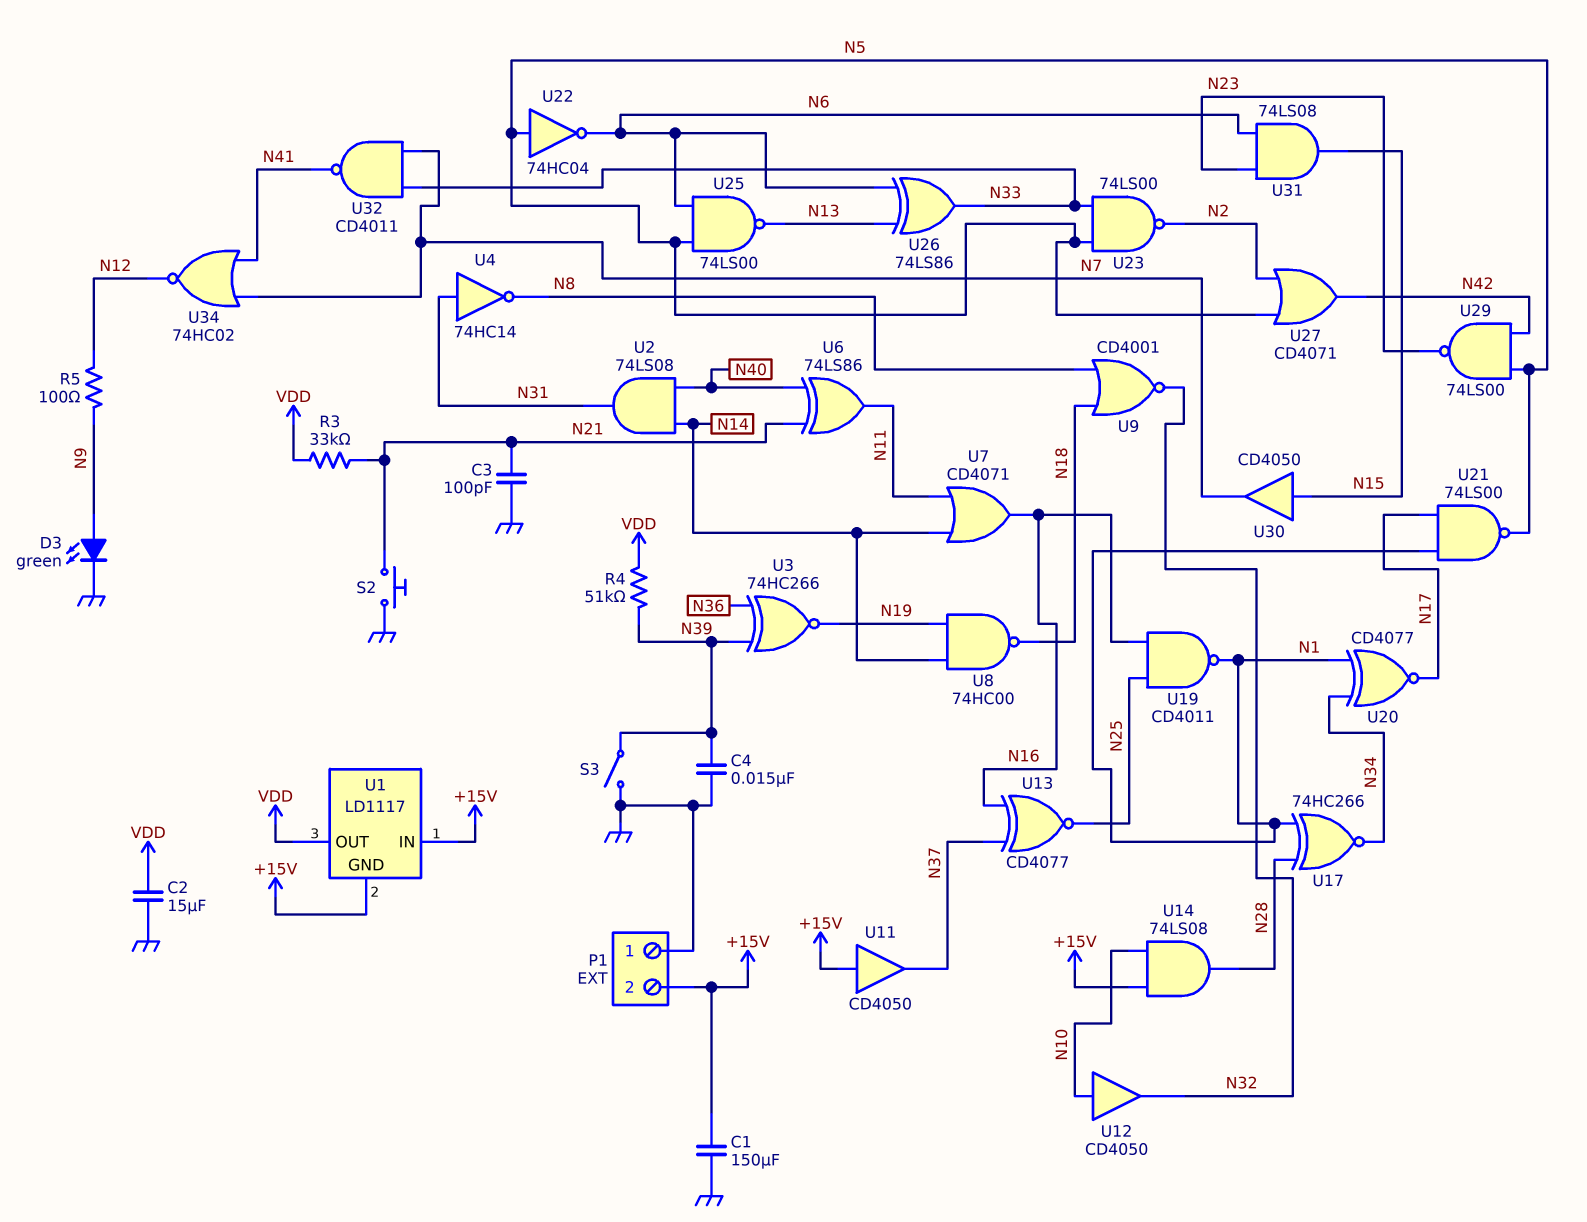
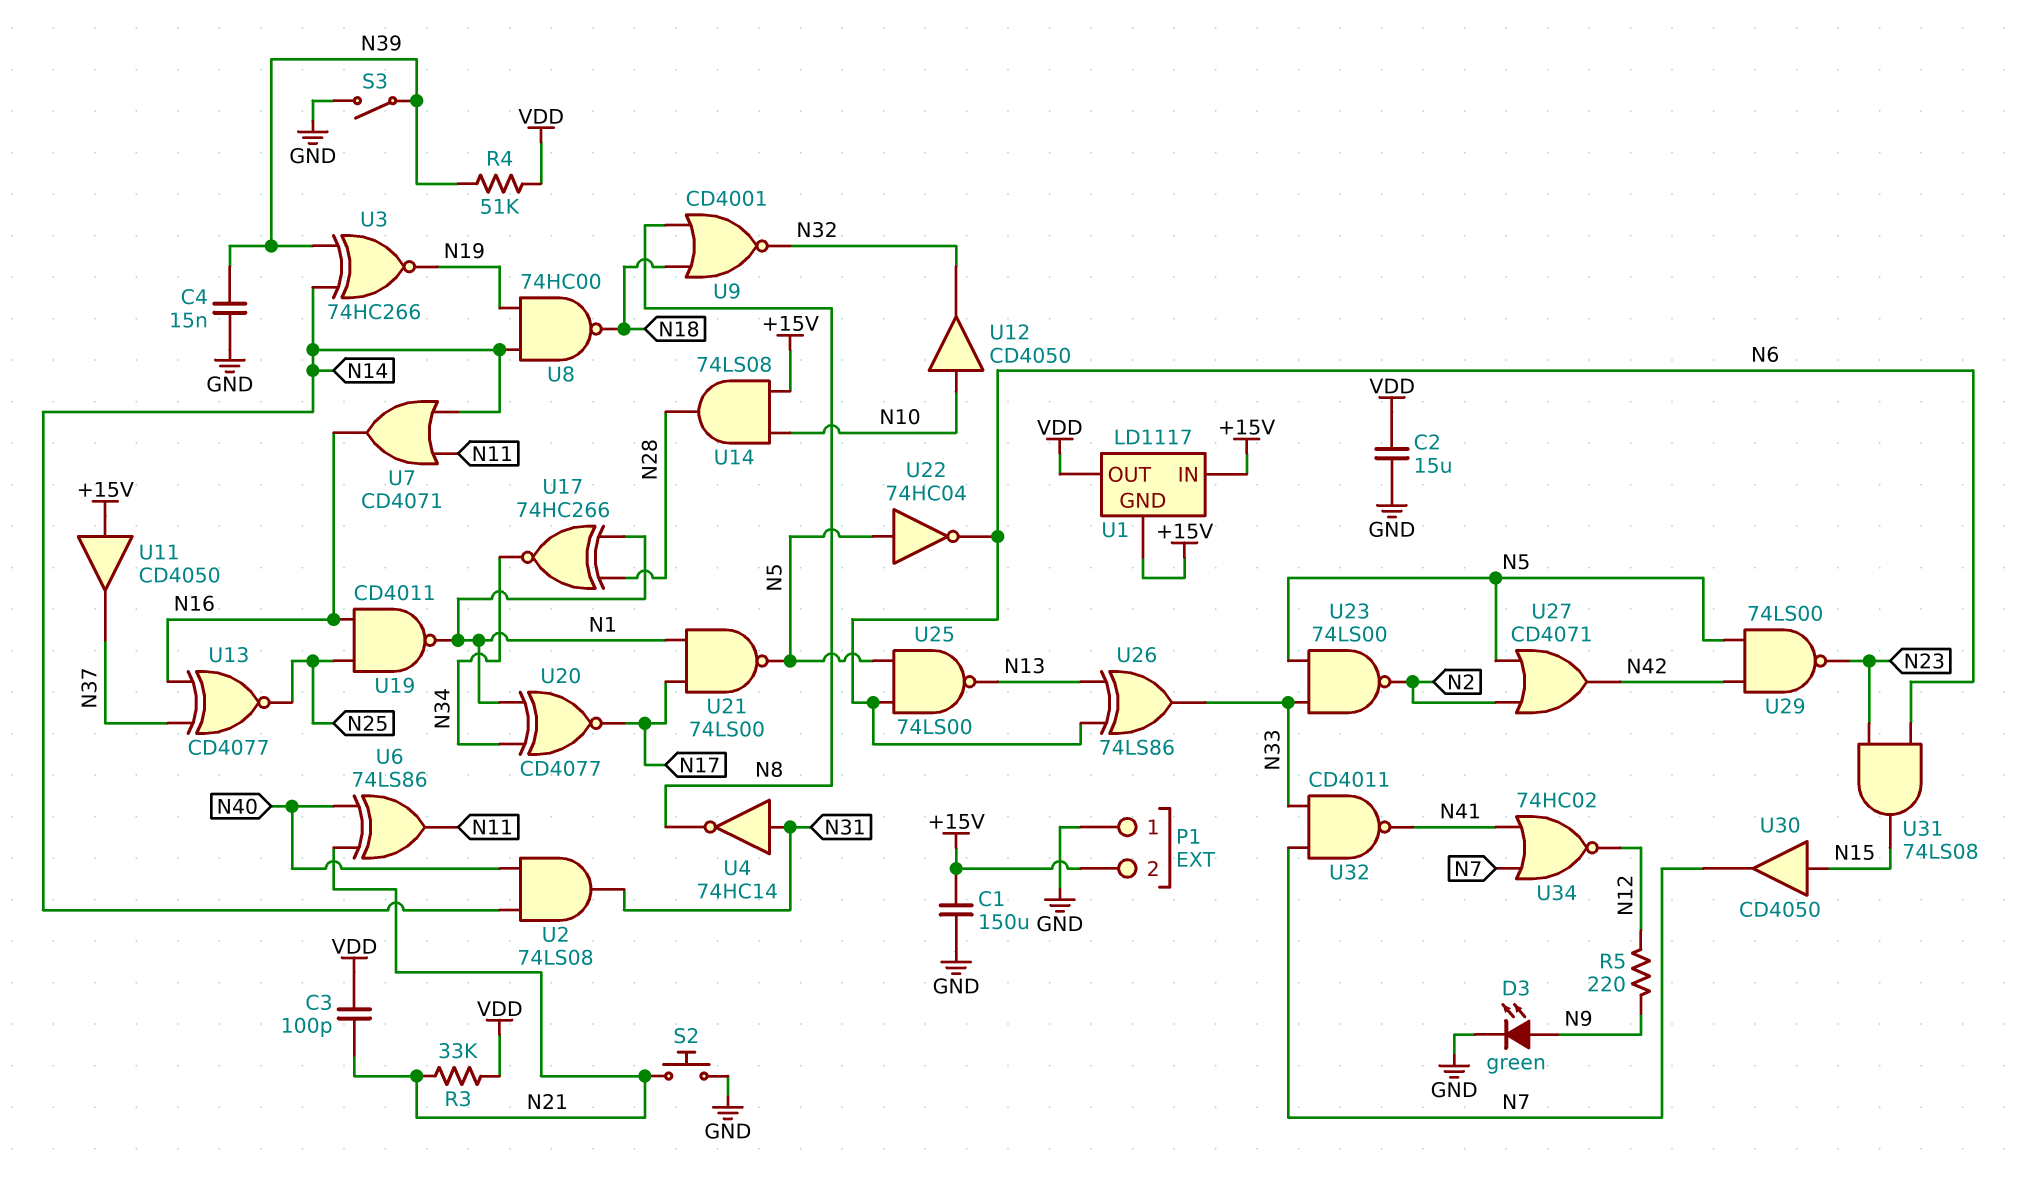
C3: 100pF (GND, N21) -> 100pF (N21, VDD)
R5: 100 (N9, N12) -> 220 (N9, N12)
U3: XNOR 74HC266 (in N36, in N39, out N19) -> XNOR 74HC266 (in N14, in N39, out N19)

